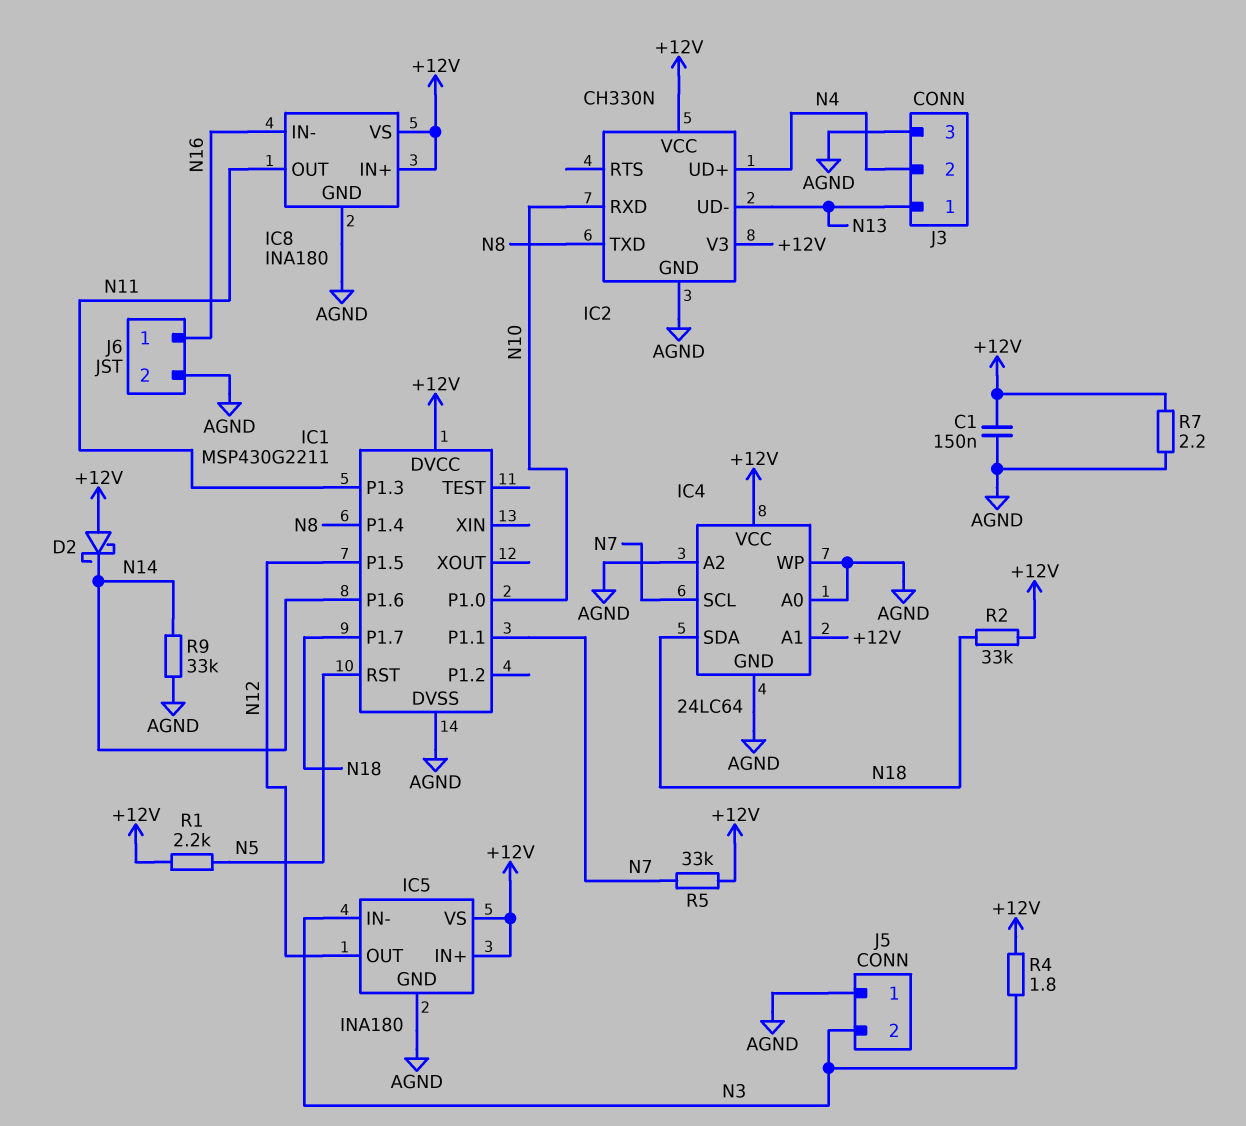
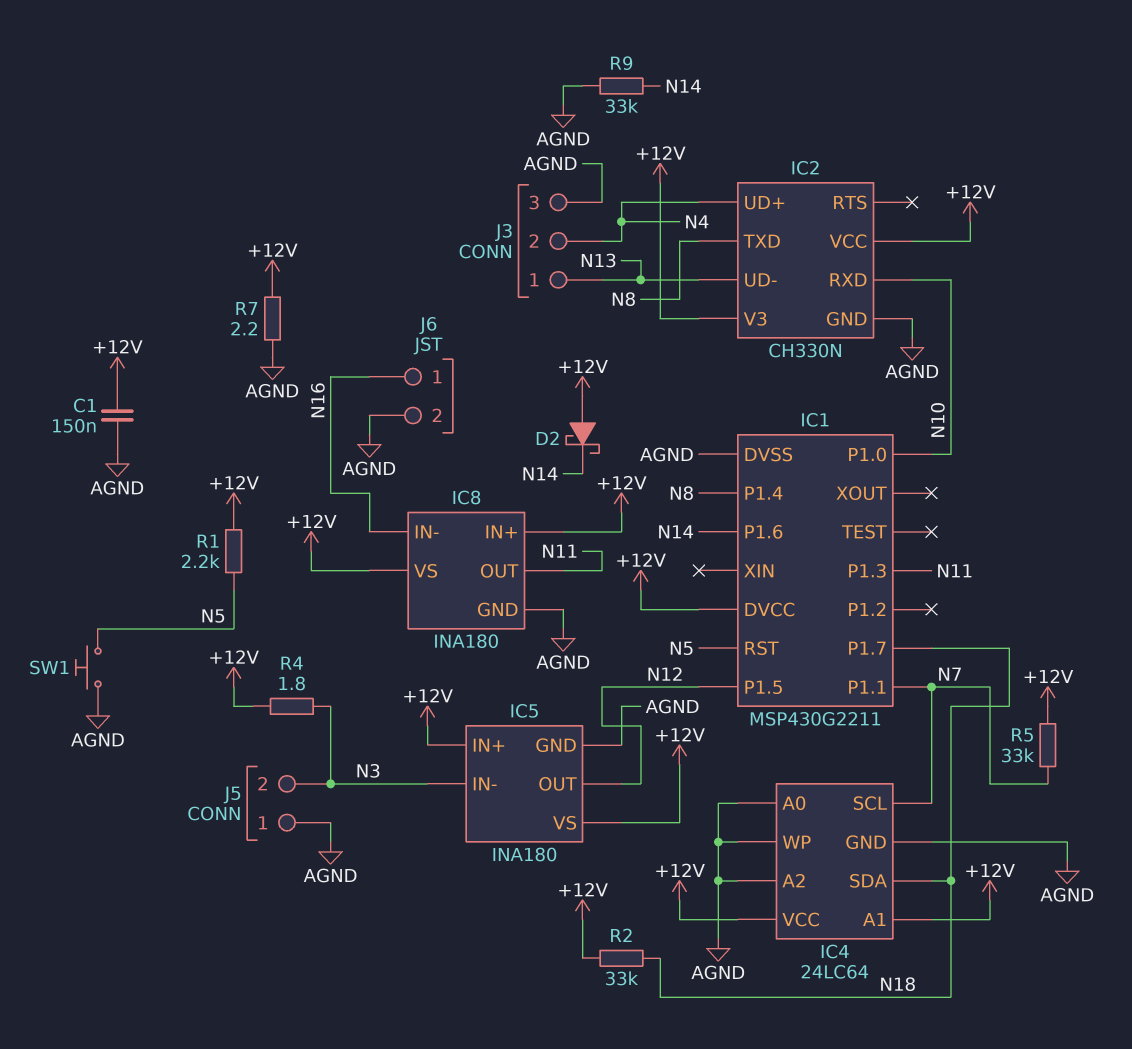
SW1: none -> button (AGND, N5)

